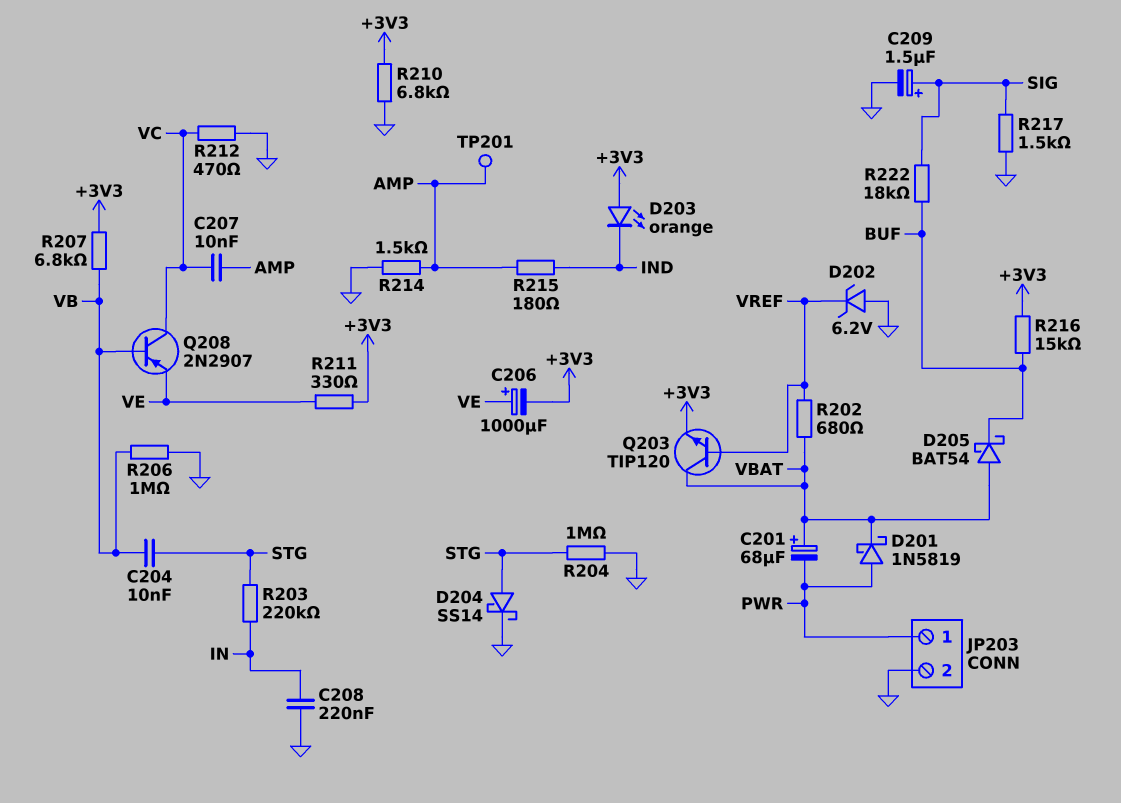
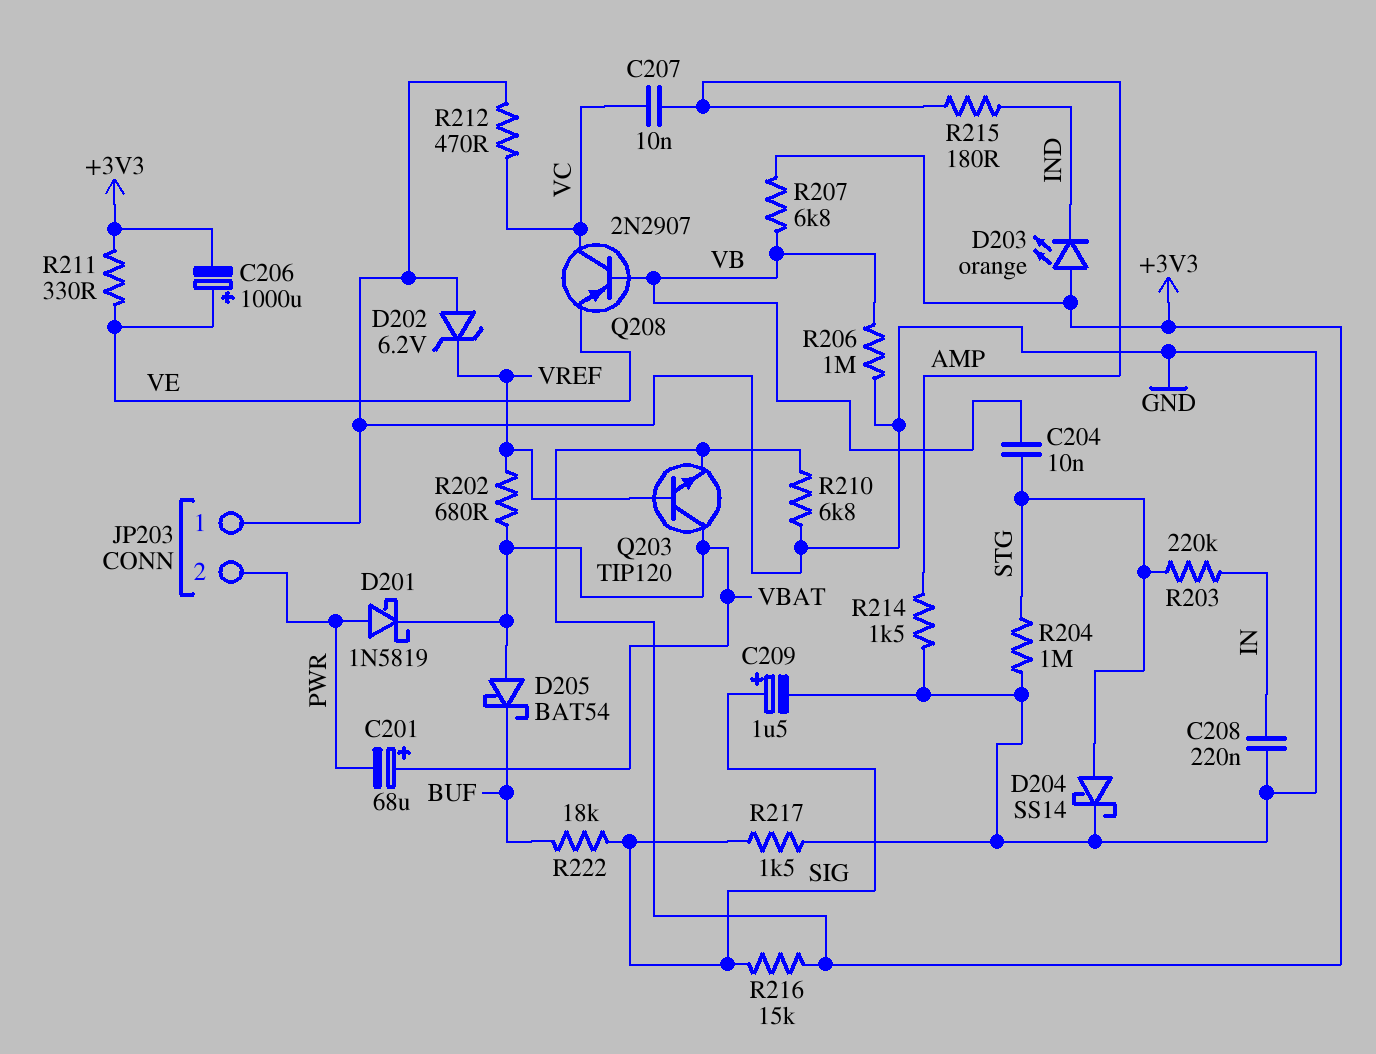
JP203 pin 1: PWR -> GND
JP203 pin 2: GND -> PWR
R216: 15k (+3V3, BUF) -> 15k (+3V3, SIG)
TP201: test point (AMP) -> none

